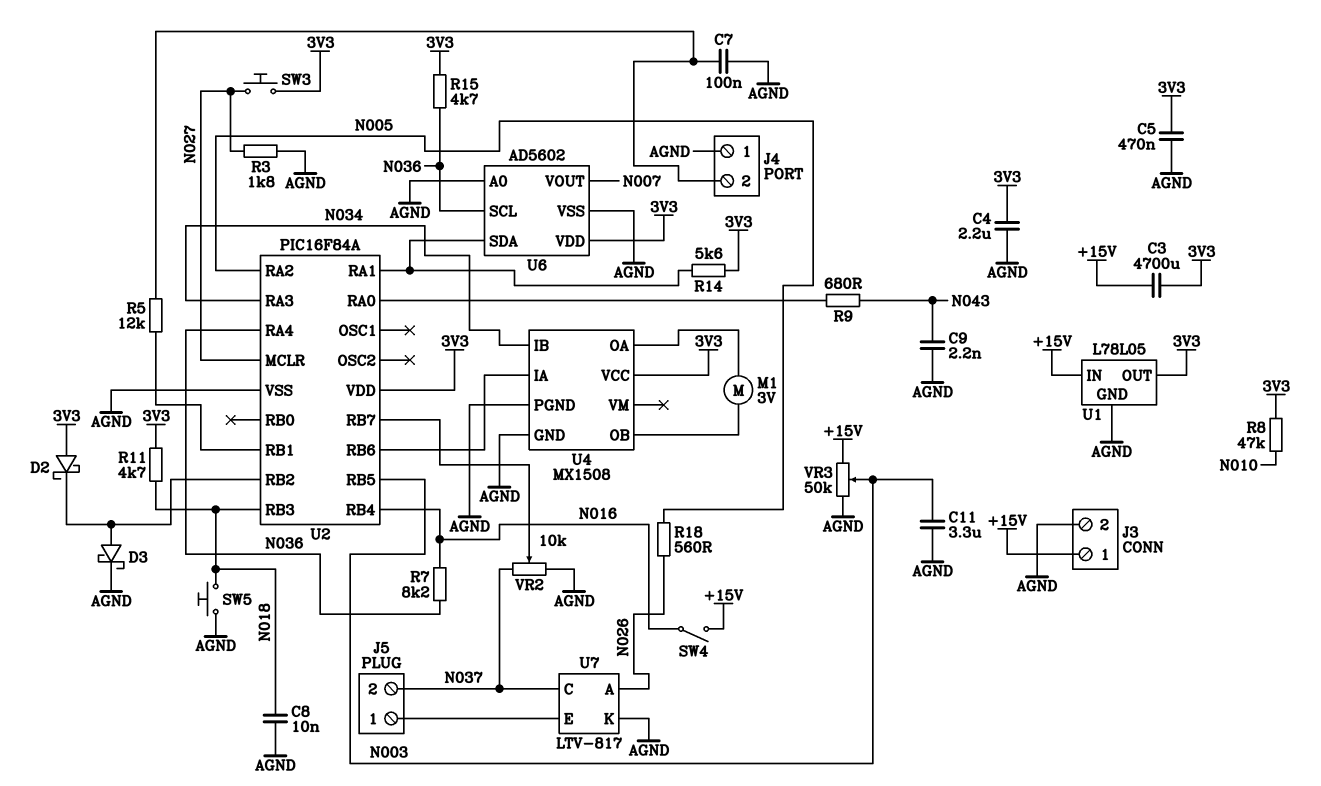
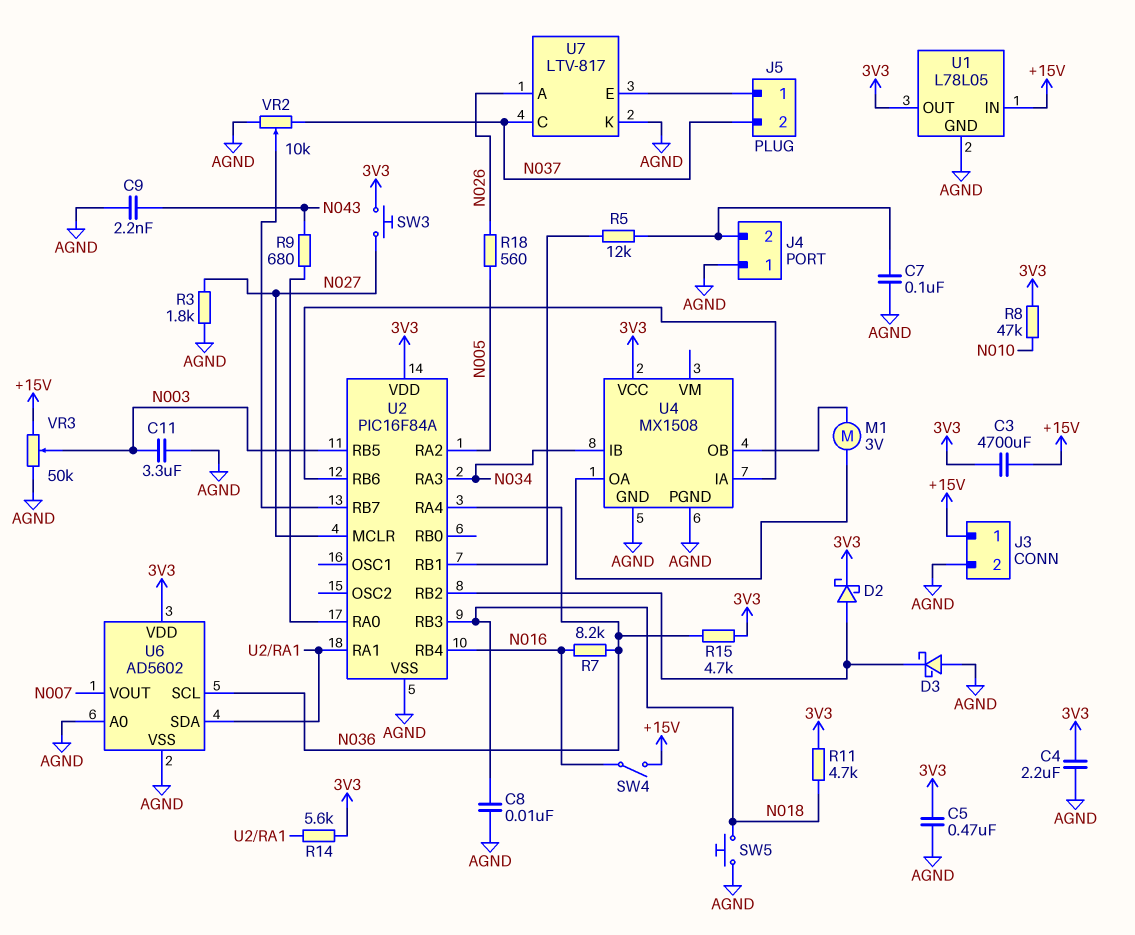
D2: schottky (A 3V3, K U2/RB2) -> schottky (A U2/RB2, K 3V3)
D3: schottky (A U2/RB2, K AGND) -> schottky (A AGND, K U2/RB2)

